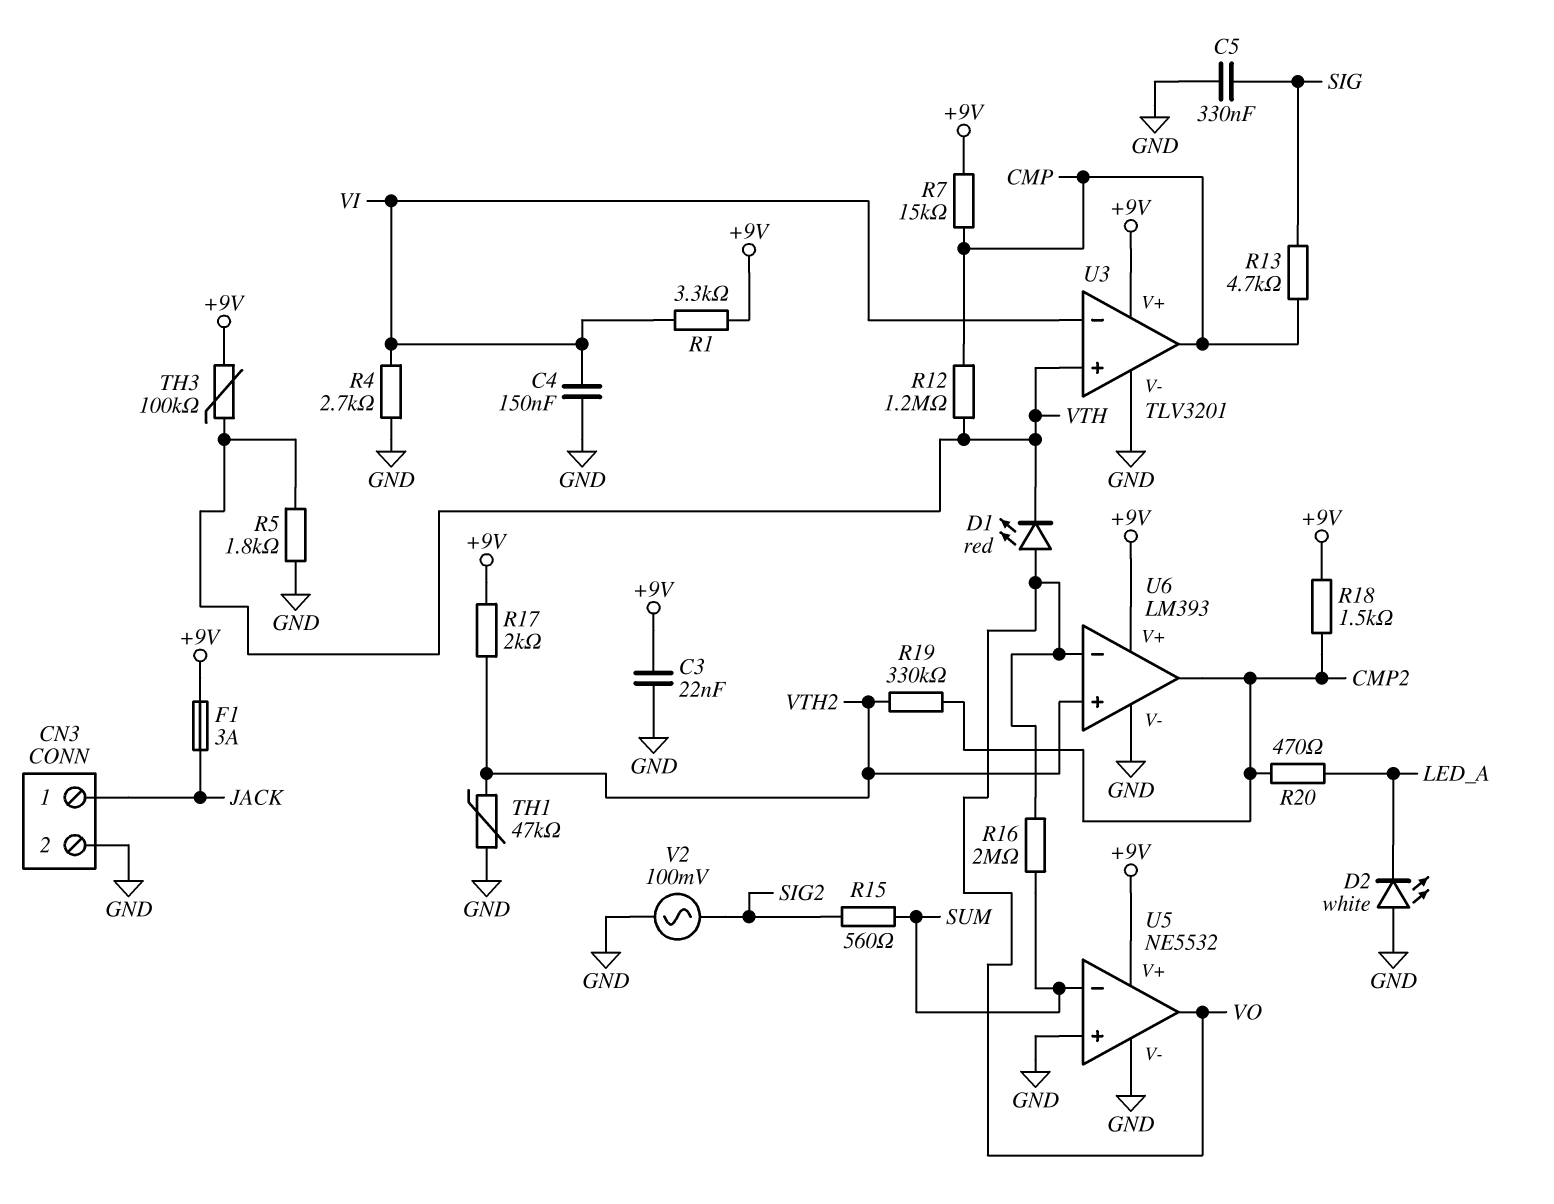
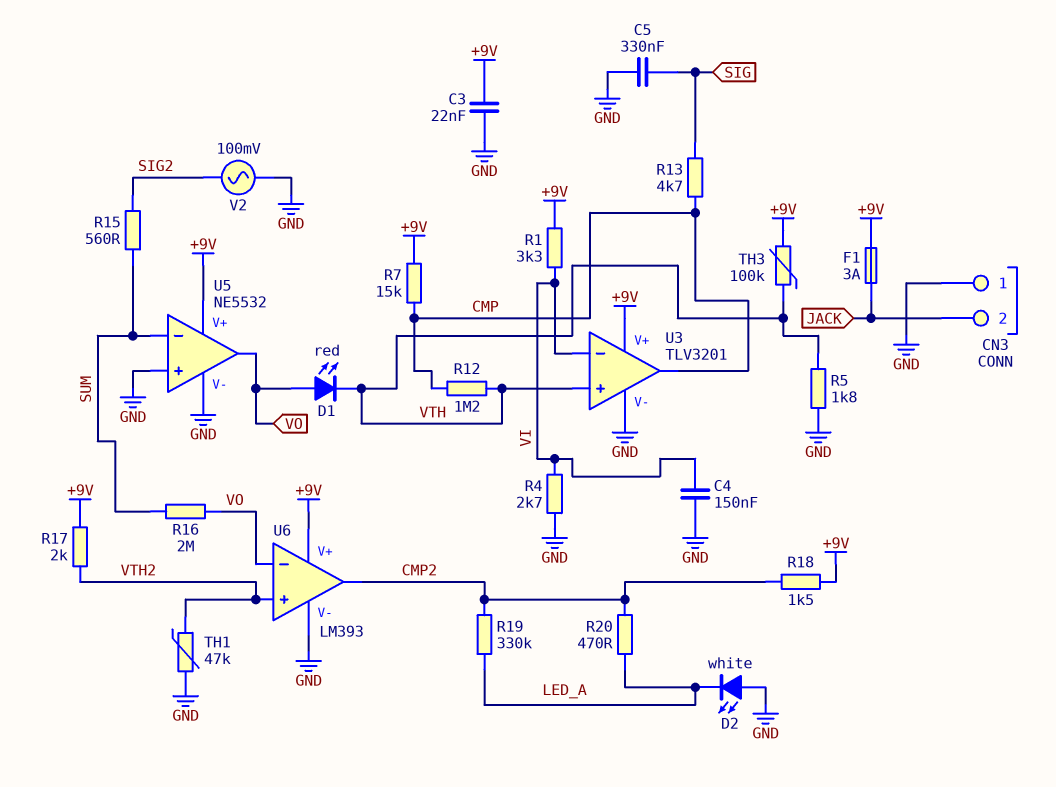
CN3 pin 1: JACK -> GND
CN3 pin 2: GND -> JACK
R19: 330k (CMP2, VTH2) -> 330k (CMP2, LED_A)

